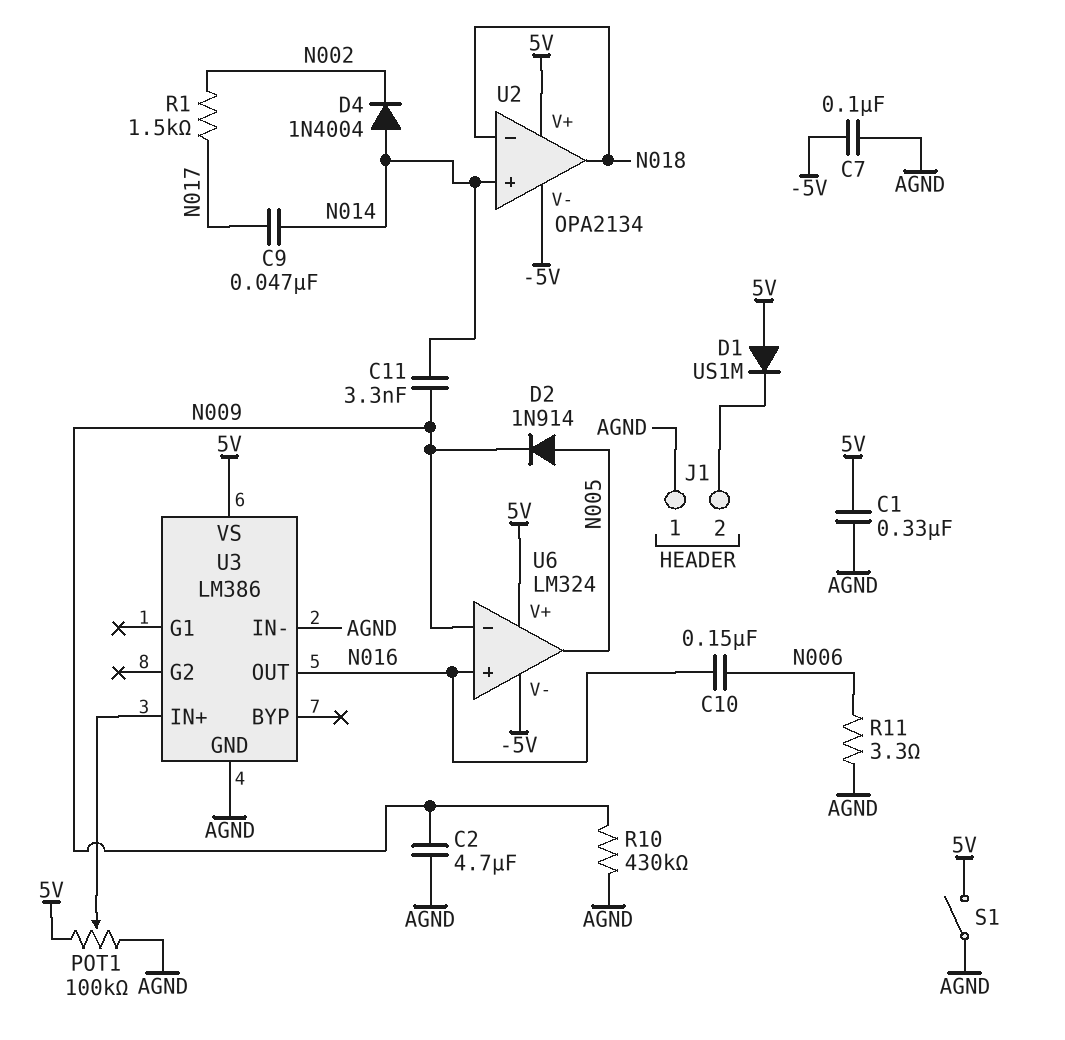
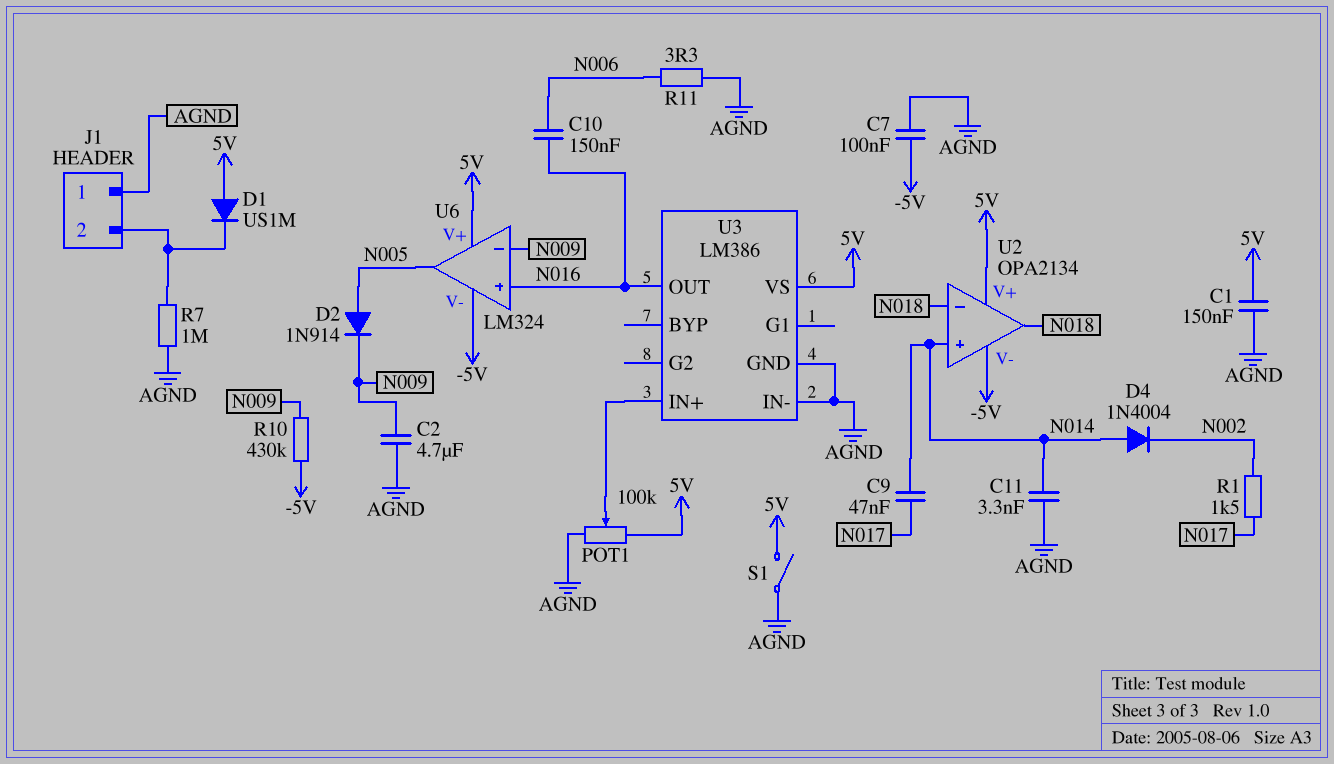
C1: 330nF (5V, AGND) -> 150nF (5V, AGND)
C11: 3.3nF (N009, N014) -> 3.3nF (AGND, N014)
R7: none -> 1M (AGND, J1/2)
R10: 430k (AGND, N009) -> 430k (-5V, N009)

